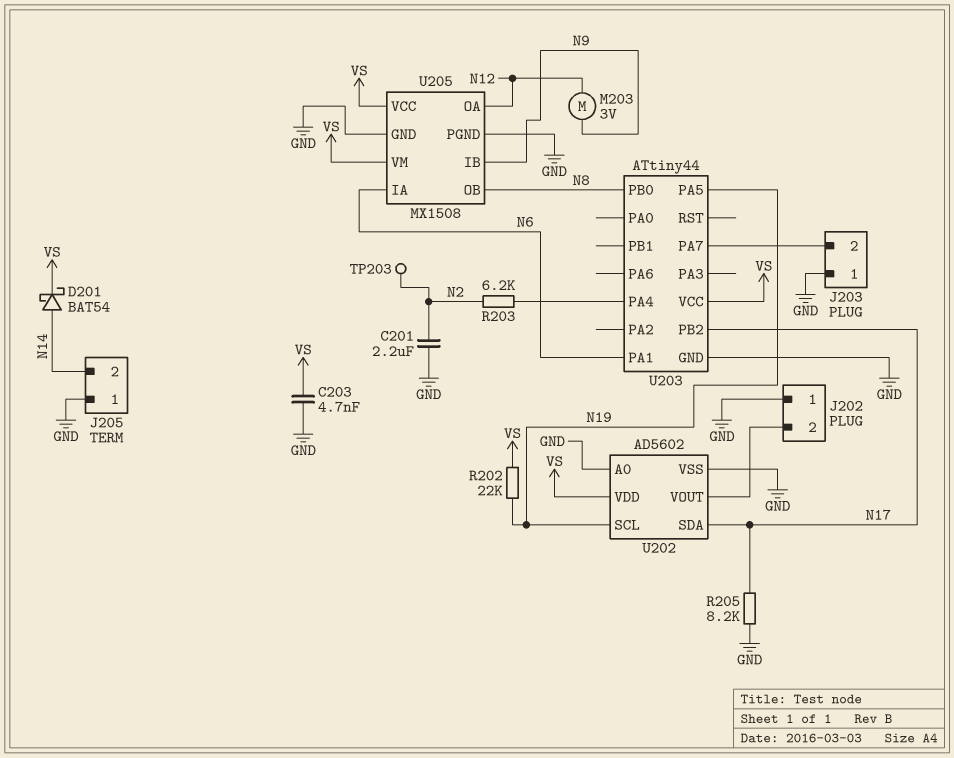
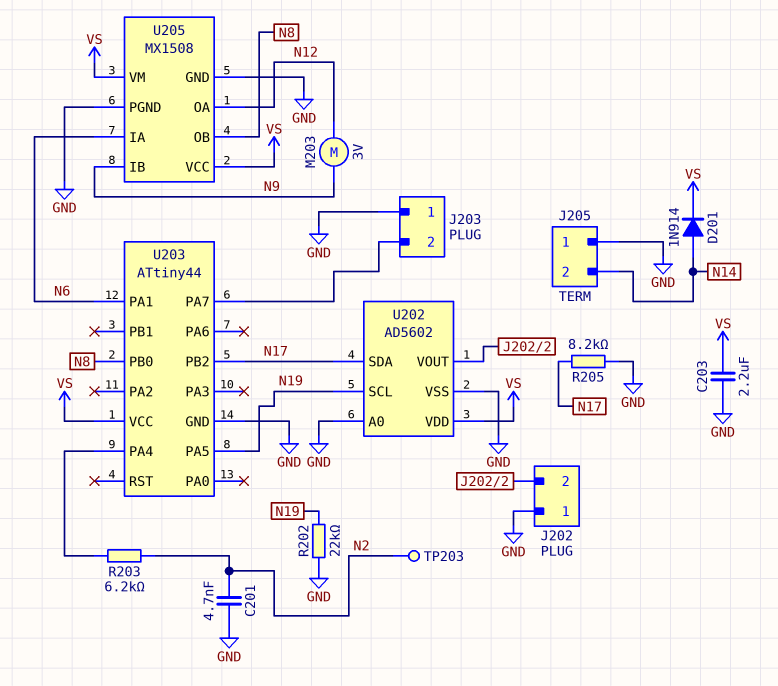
C201: 2.2uF (GND, N2) -> 4.7nF (GND, N2)
C203: 4.7nF (GND, VS) -> 2.2uF (GND, VS)
D201: schottky BAT54 (A N14, K VS) -> diode 1N914 (A N14, K VS)
R202: 22k (N19, VS) -> 22k (GND, N19)

